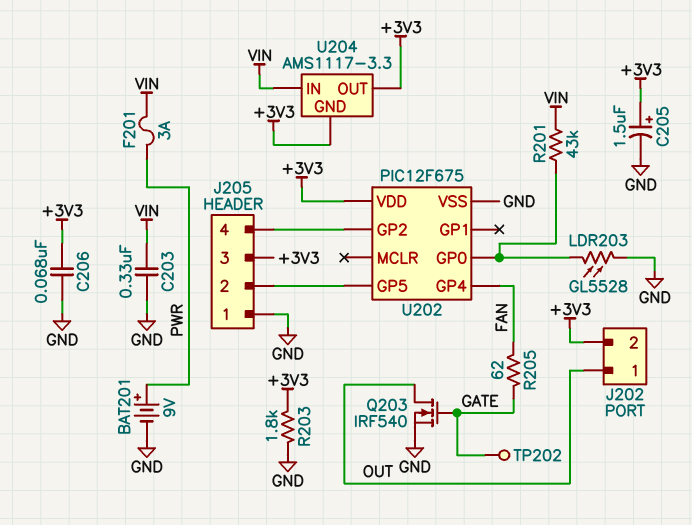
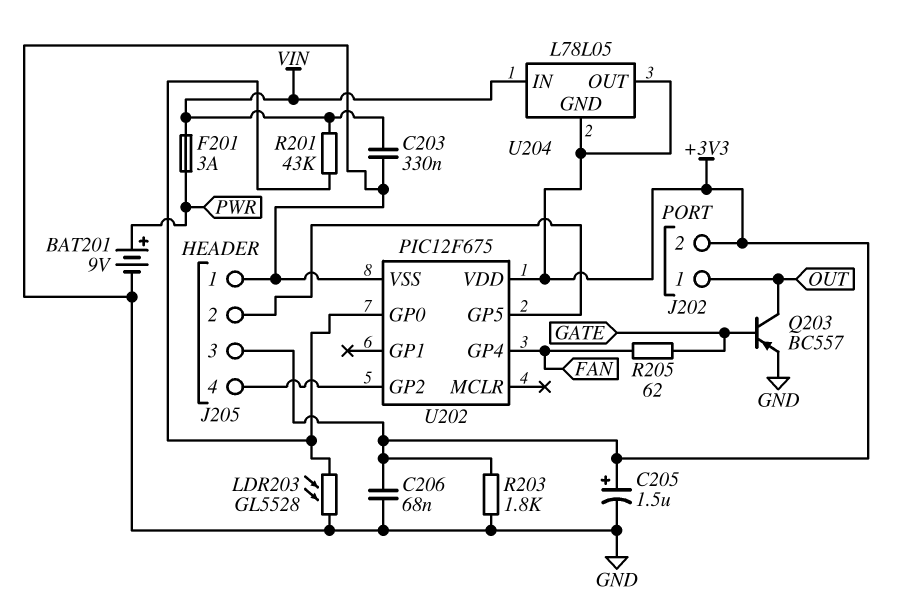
Q203: NMOS IRF540 (G GATE, D OUT, S GND) -> PNP BC557 (B GATE, C OUT, E GND)
TP202: test point (GATE) -> none
U204: AMS1117-3.3 -> L78L05

